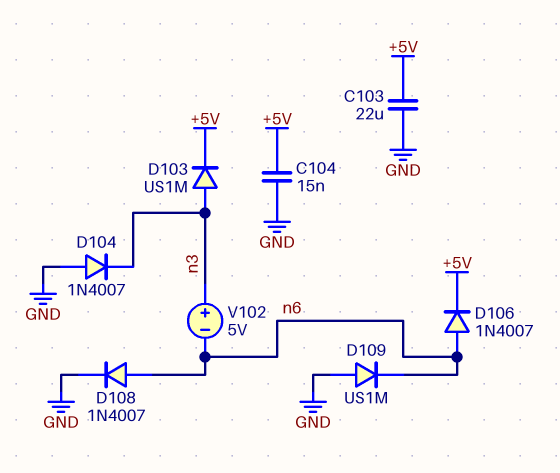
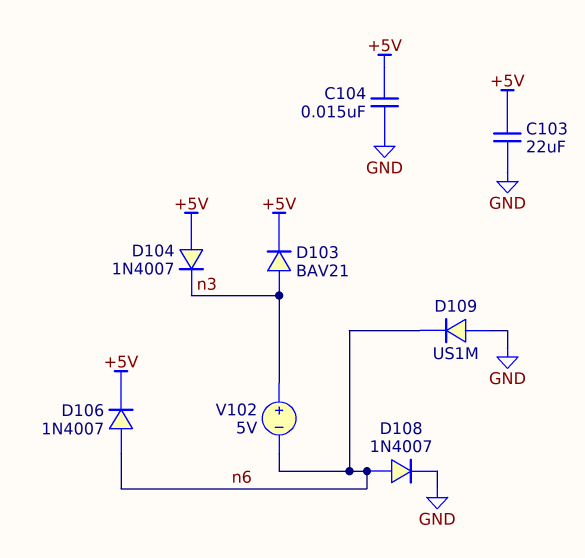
D103: diode US1M (A n3, K +5V) -> diode BAV21 (A n3, K +5V)
D104: diode 1N4007 (A GND, K n3) -> diode 1N4007 (A +5V, K n3)

